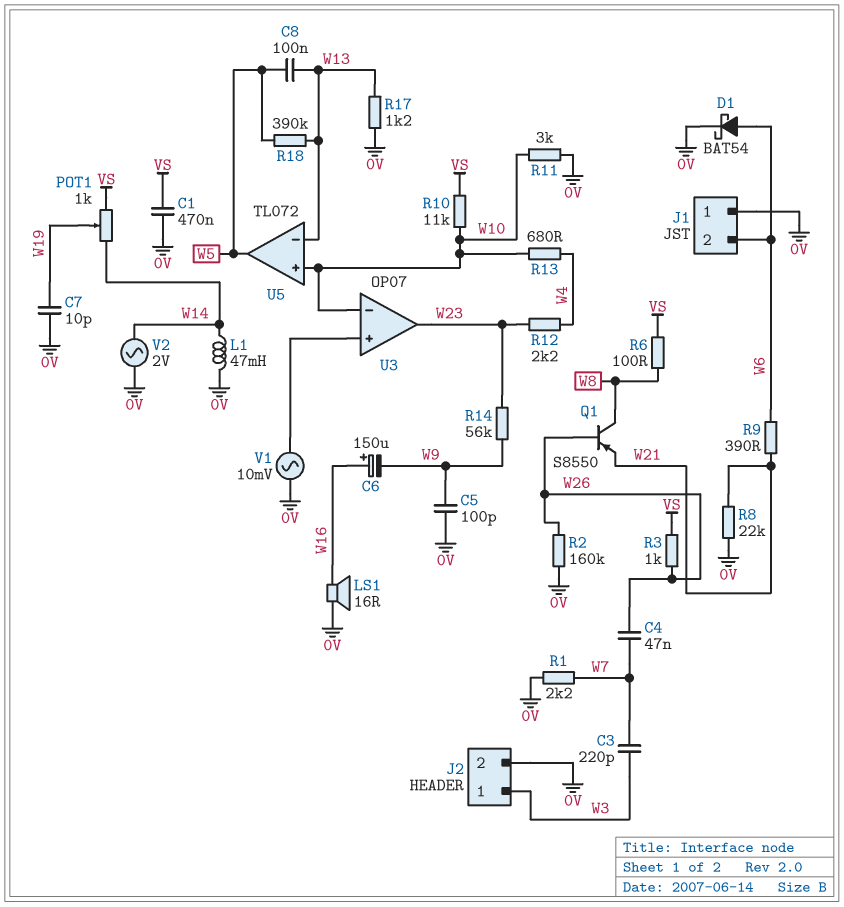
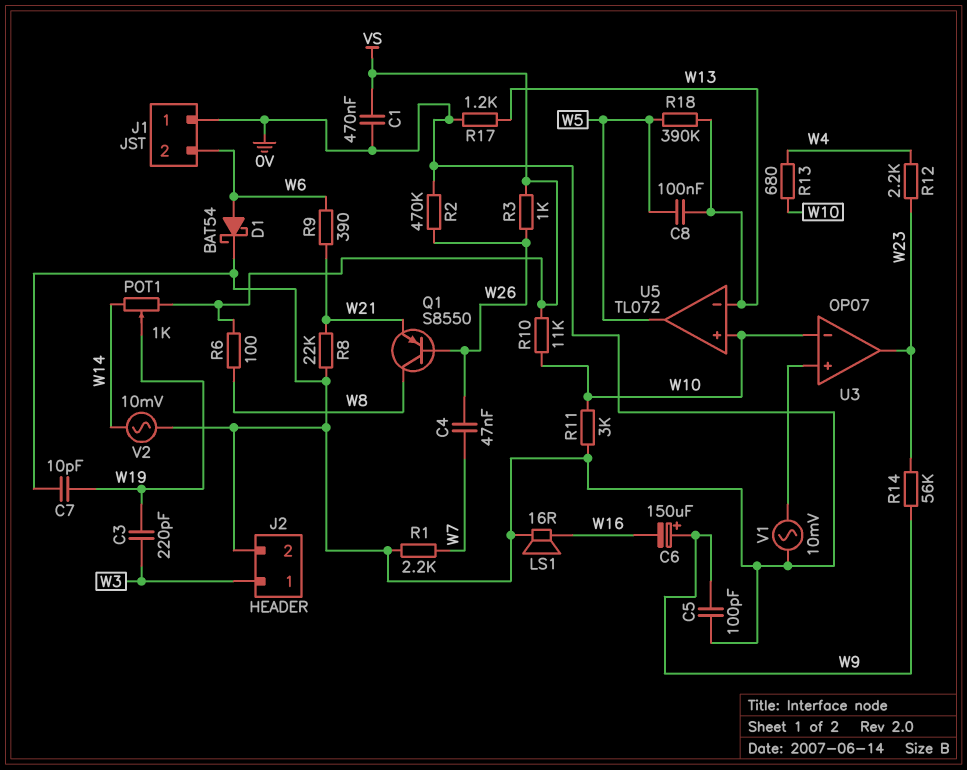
C3: 220pF (W3, W7) -> 220pF (W3, W19)
C6: 150uF (plus W16, minus W9) -> 150uF (plus W9, minus W16)
L1: 47mH (0V, W14) -> none
R2: 160k (0V, W26) -> 470k (0V, W26)
V2: AC 2V (0V, W14) -> AC 10mV (0V, W14)

